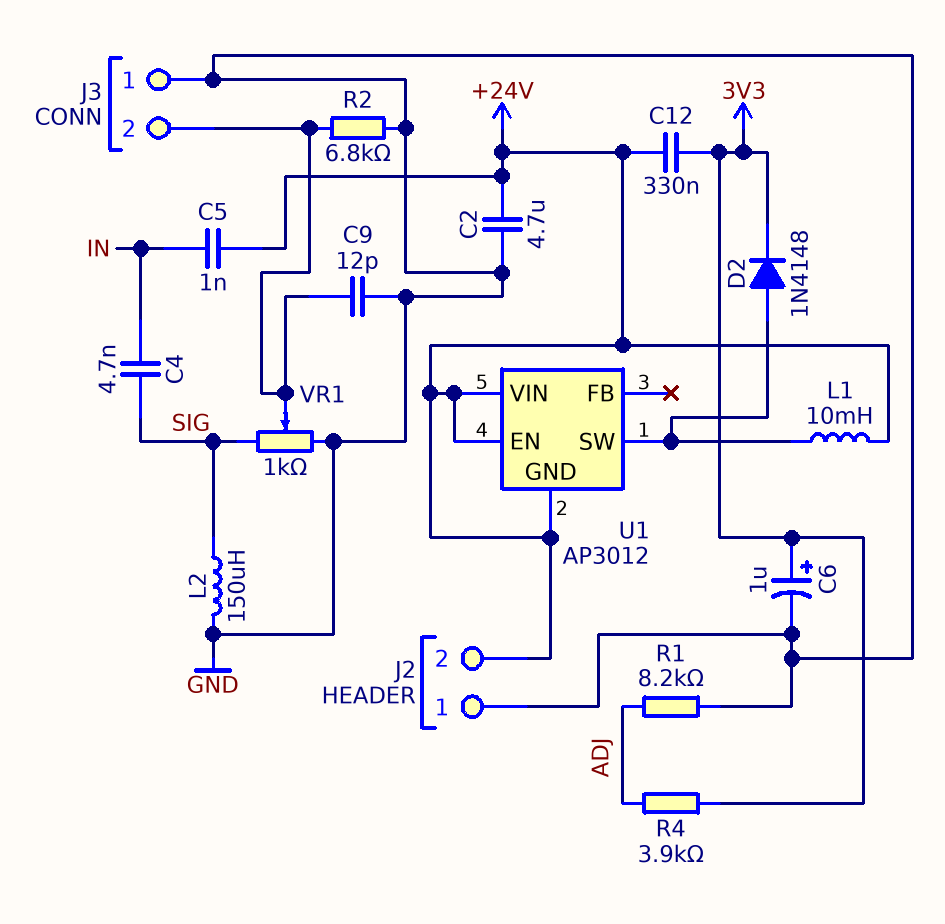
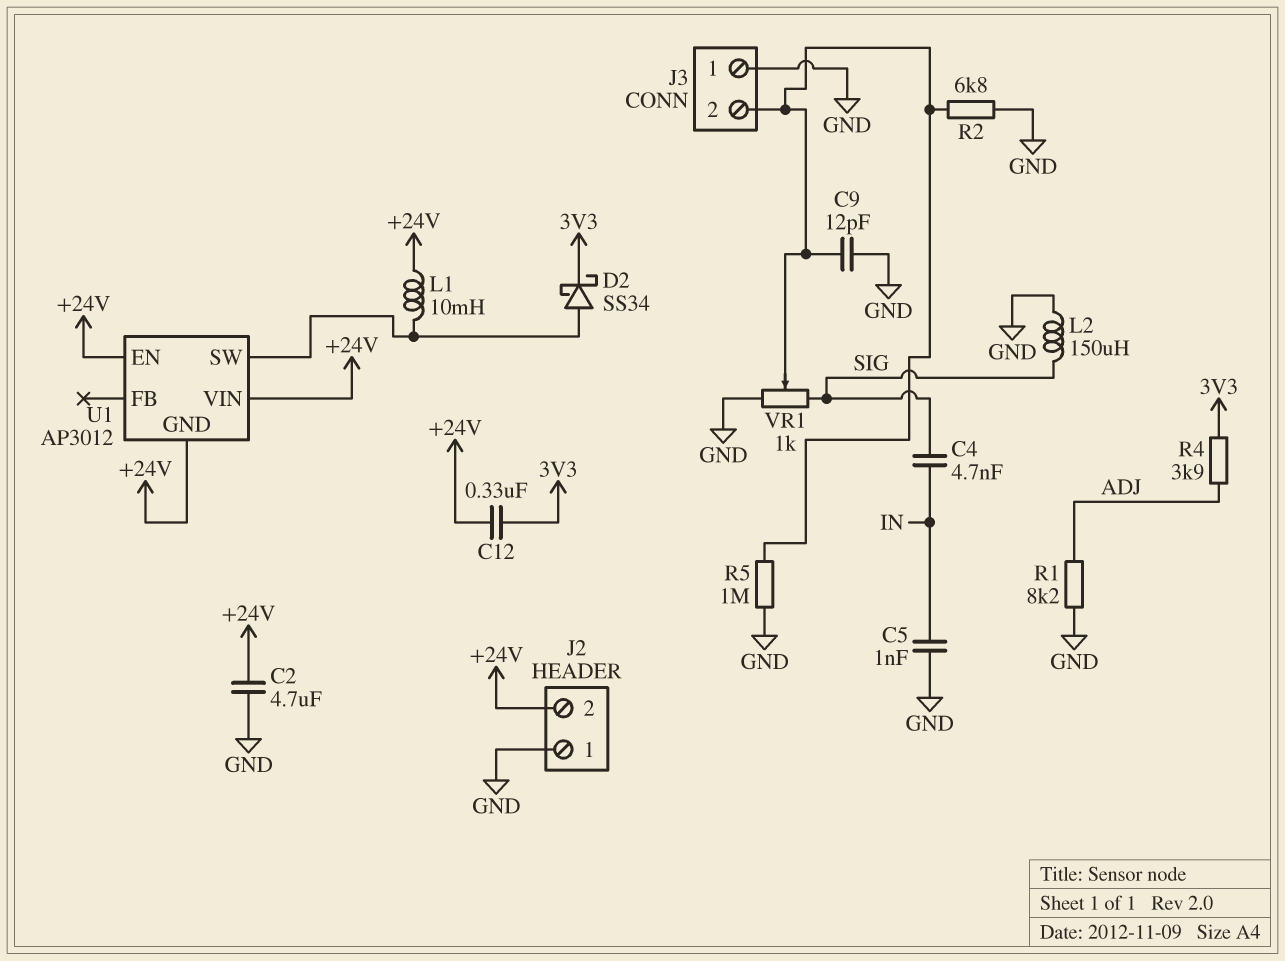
C5: 1nF (+24V, IN) -> 1nF (GND, IN)
C6: 1uF (plus 3V3, minus GND) -> none
D2: diode 1N4148 (A U1/SW, K 3V3) -> schottky SS34 (A U1/SW, K 3V3)
R5: none -> 1M (GND, J3/2)

